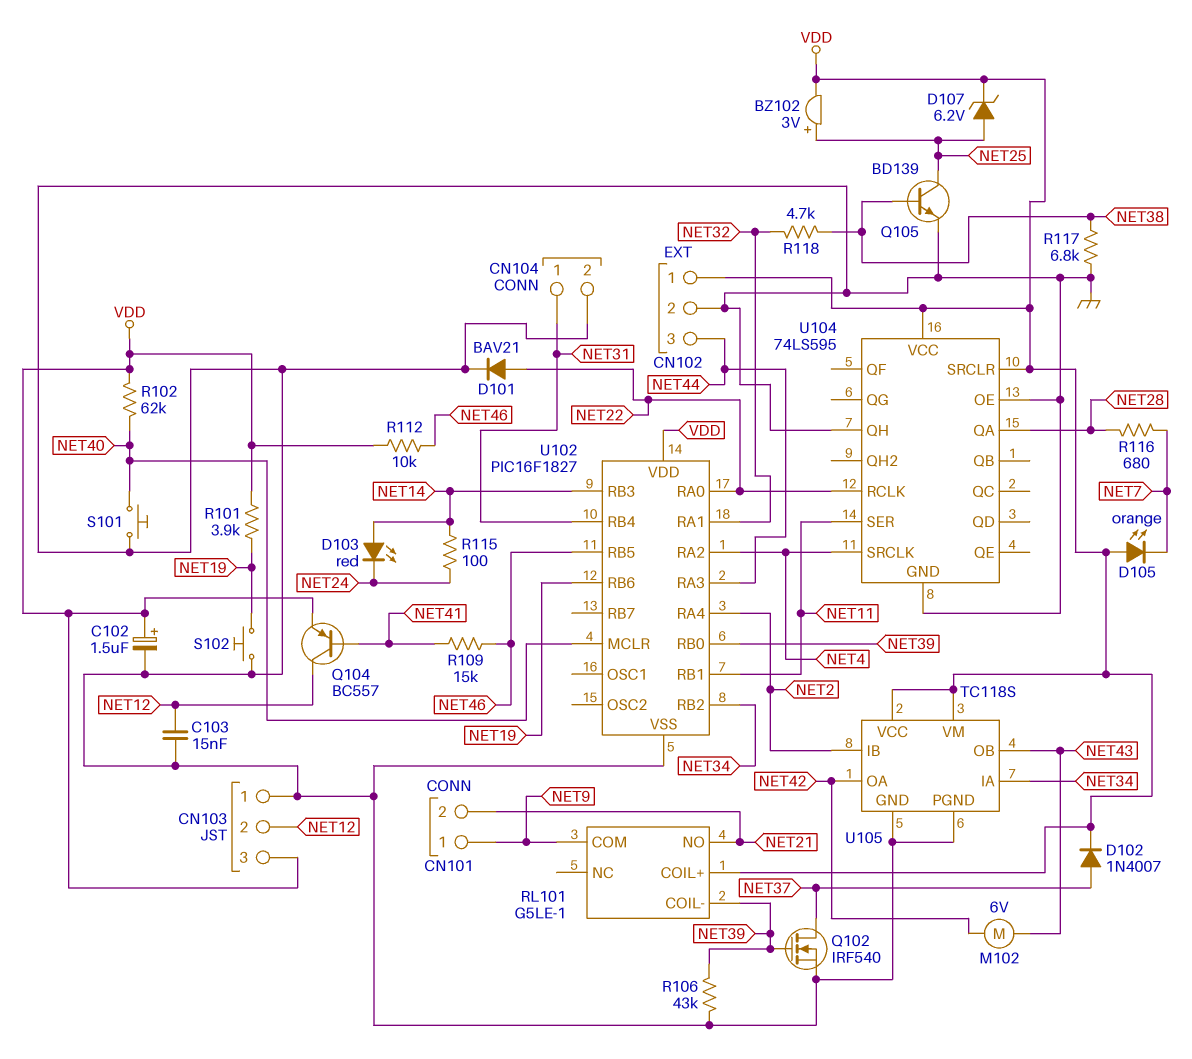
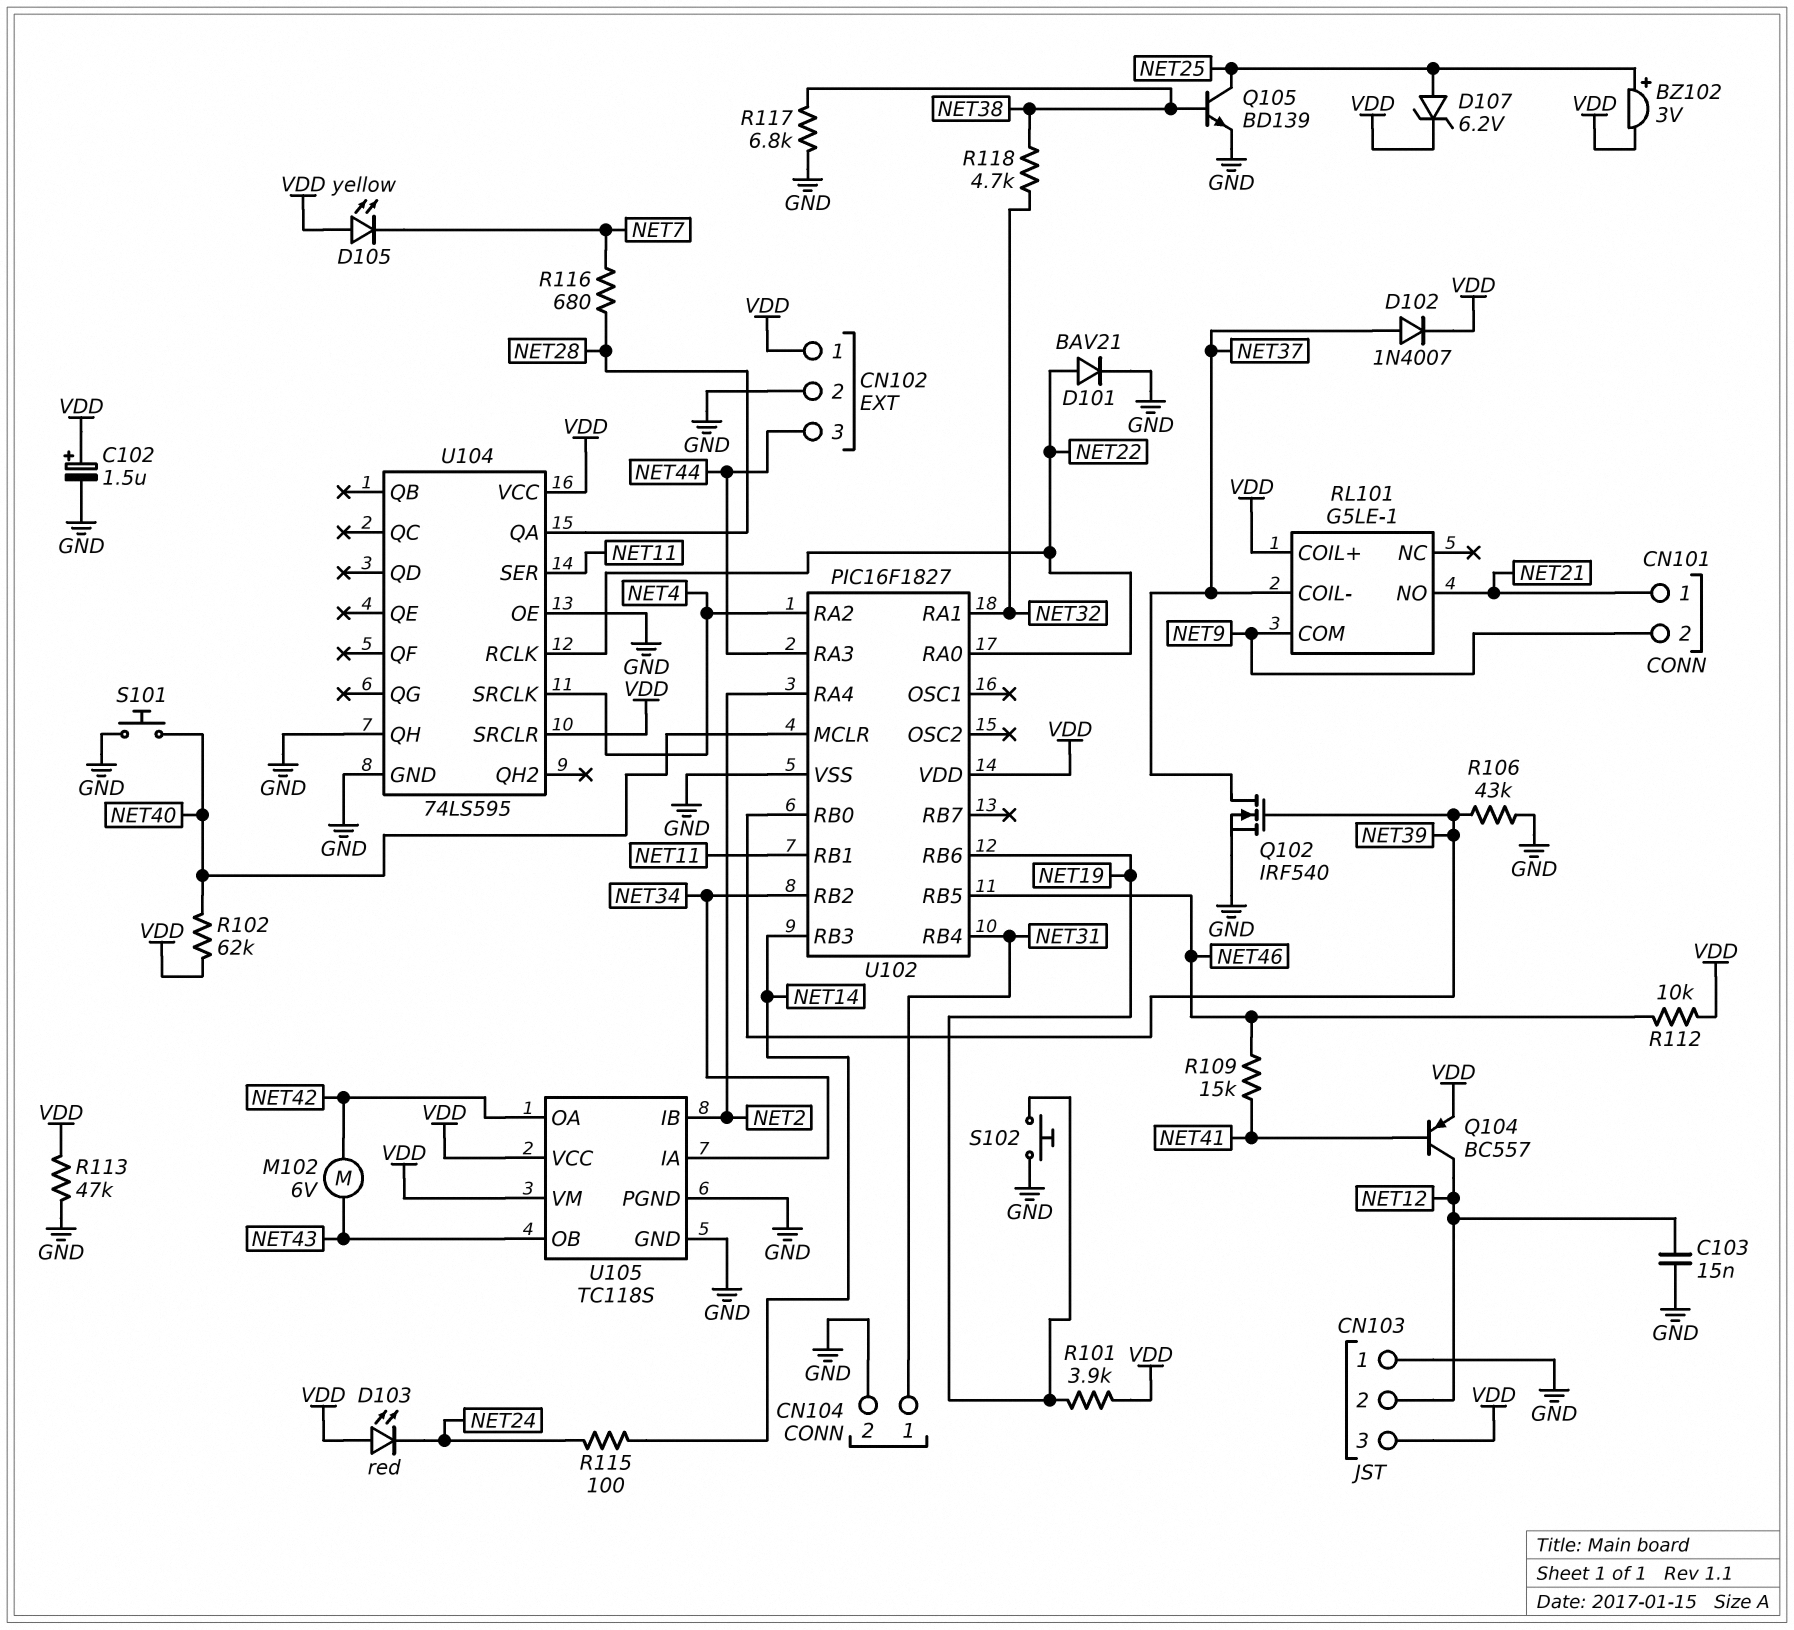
CN101 pin 1: NET9 -> NET21
CN101 pin 2: NET21 -> NET9
D103: LED red (A NET14, K NET24) -> LED red (A VDD, K NET24)
D105: LED orange (A VDD, K NET7) -> LED yellow (A VDD, K NET7)
R113: none -> 47k (GND, VDD)
RL101 pin COIL-: NET39 -> NET37

